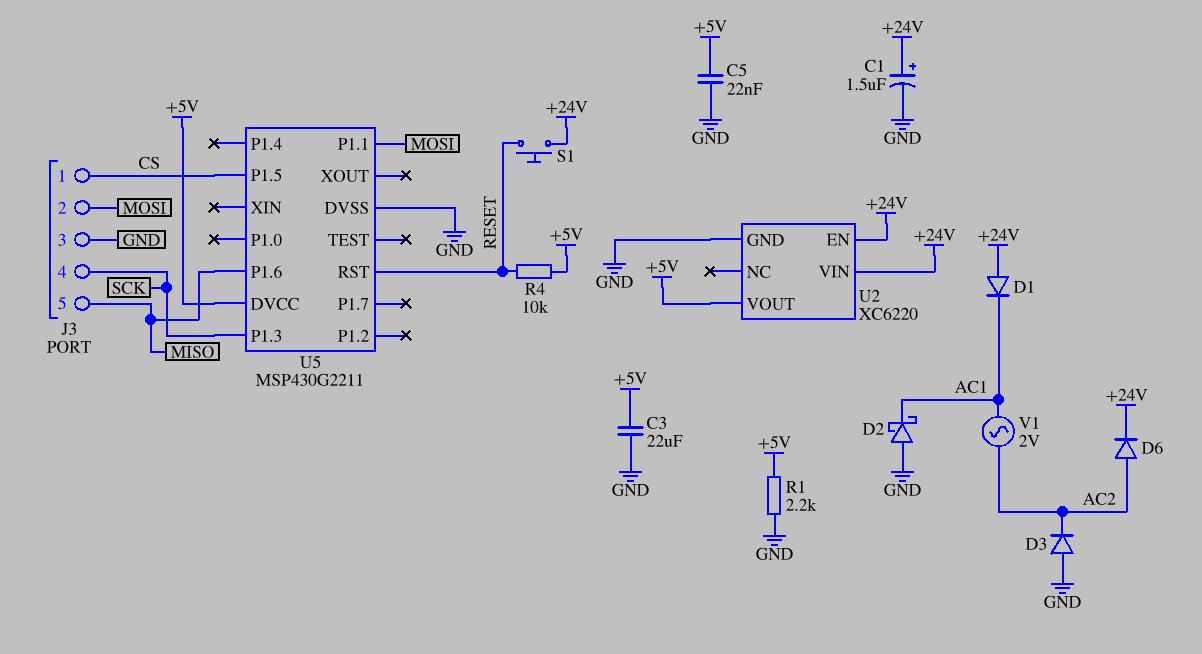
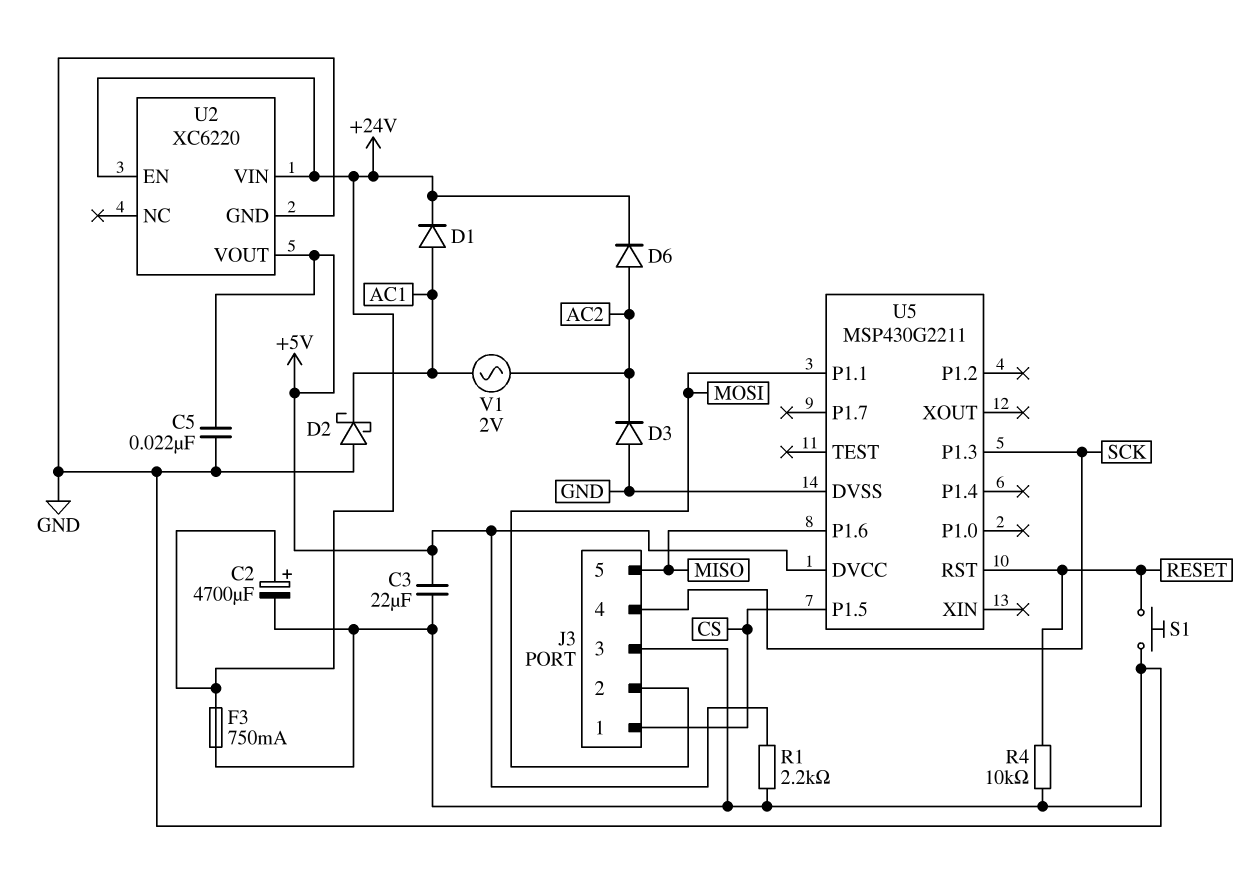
C1: 1.5uF (plus +24V, minus GND) -> none
C2: none -> 4700uF (plus +24V, minus GND)
D1: diode (A +24V, K AC1) -> diode (A AC1, K +24V)
F3: none -> 750mA (+24V, GND)
R4: 10k (+5V, RESET) -> 10k (GND, RESET)
S1: button (+24V, RESET) -> button (GND, RESET)

